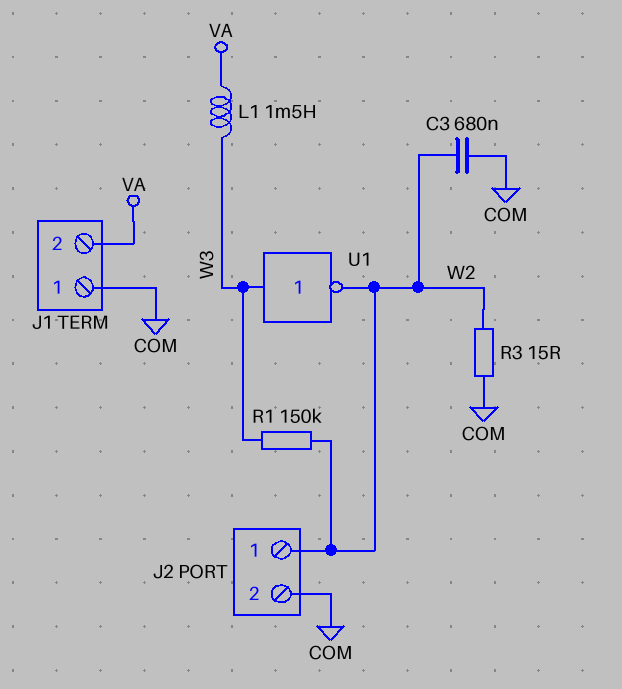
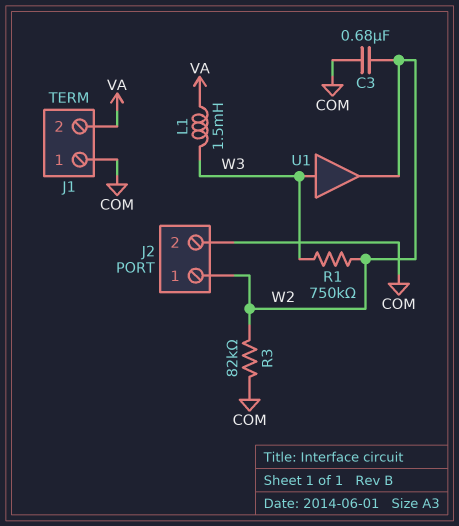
R1: 150k (W2, W3) -> 750k (W2, W3)
R3: 15 (COM, W2) -> 82k (COM, W2)
U1: NOT (in W3, out W2) -> buffer (in W3, out W2)

